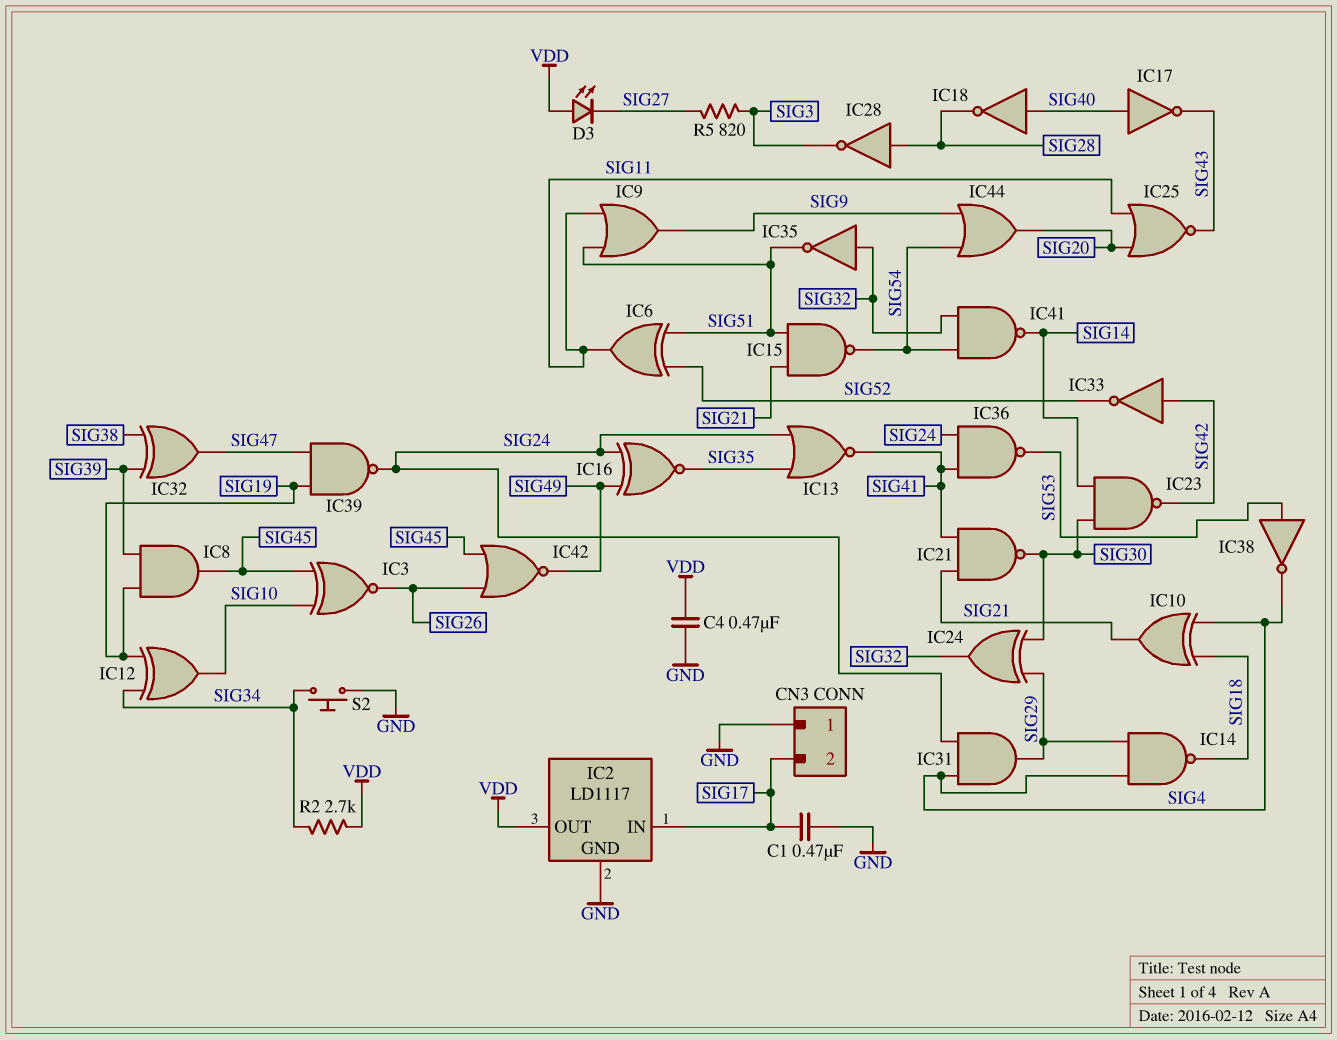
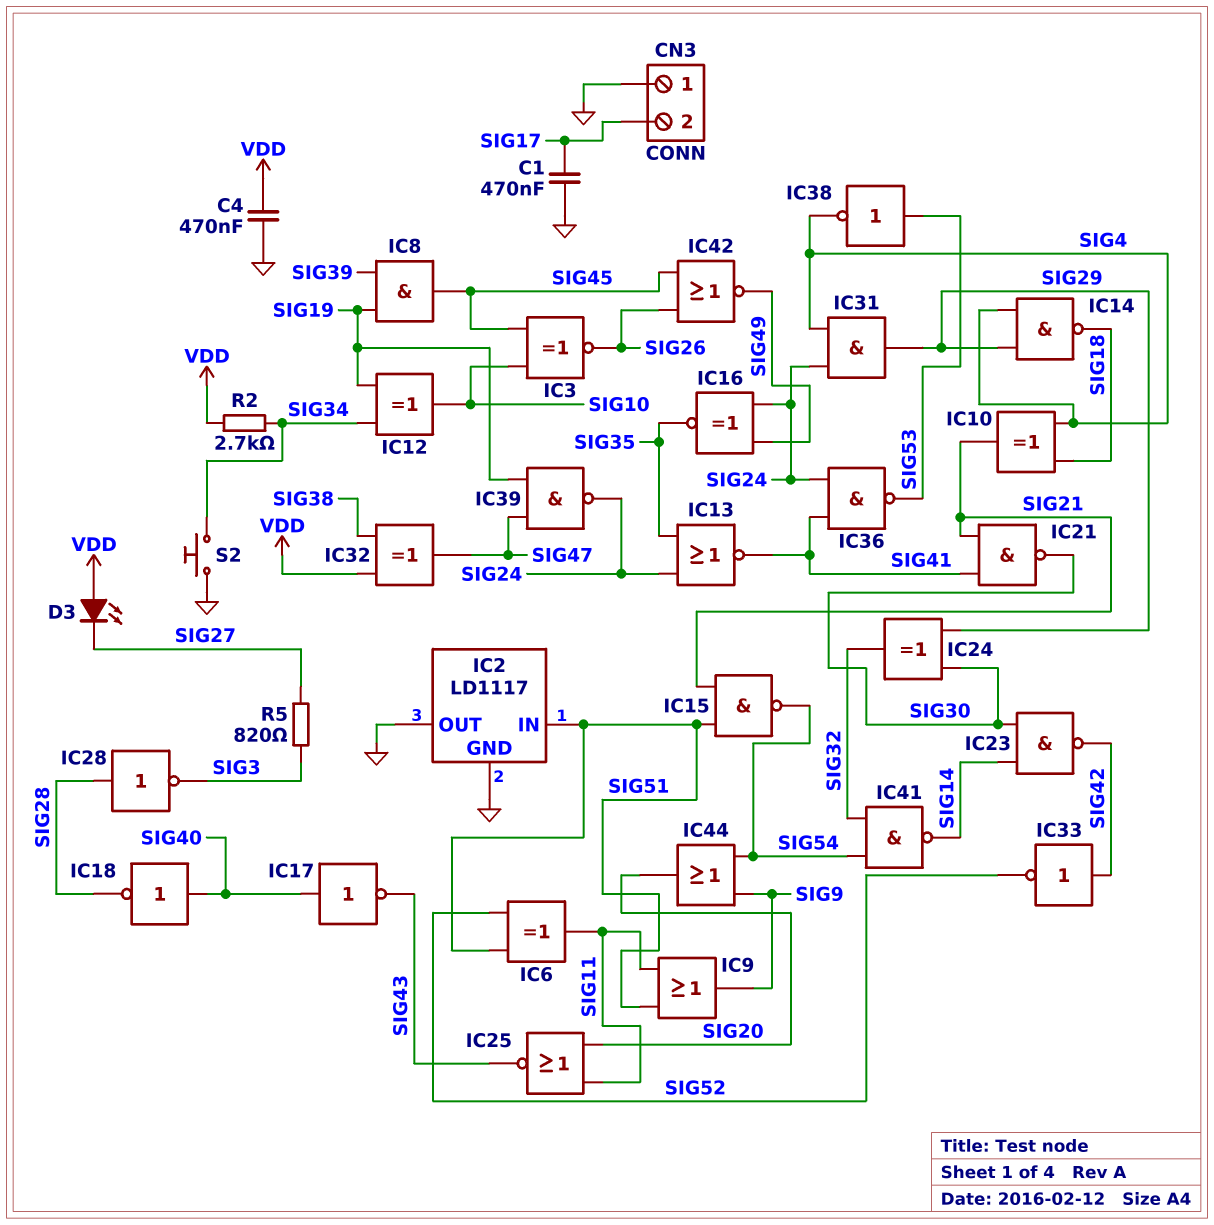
IC2 pin IN: SIG17 -> SIG51
IC2 pin OUT: VDD -> GND
IC32: XOR (in SIG38, in SIG39, out SIG47) -> XOR (in SIG38, in VDD, out SIG47)
IC35: NOT (in SIG32, out SIG51) -> none

